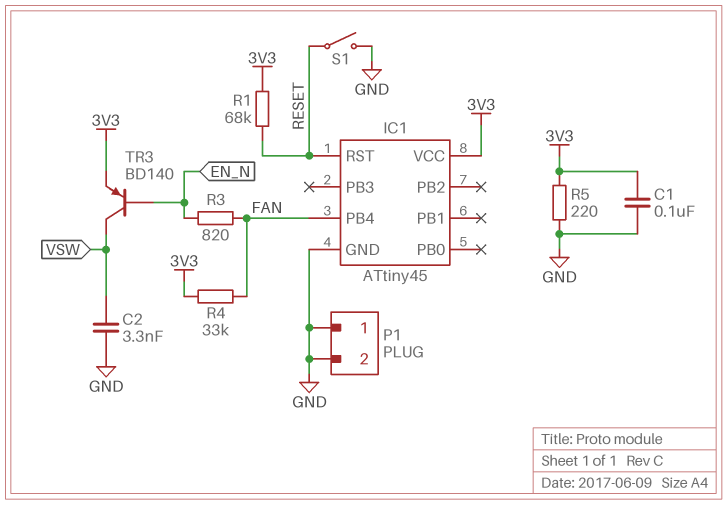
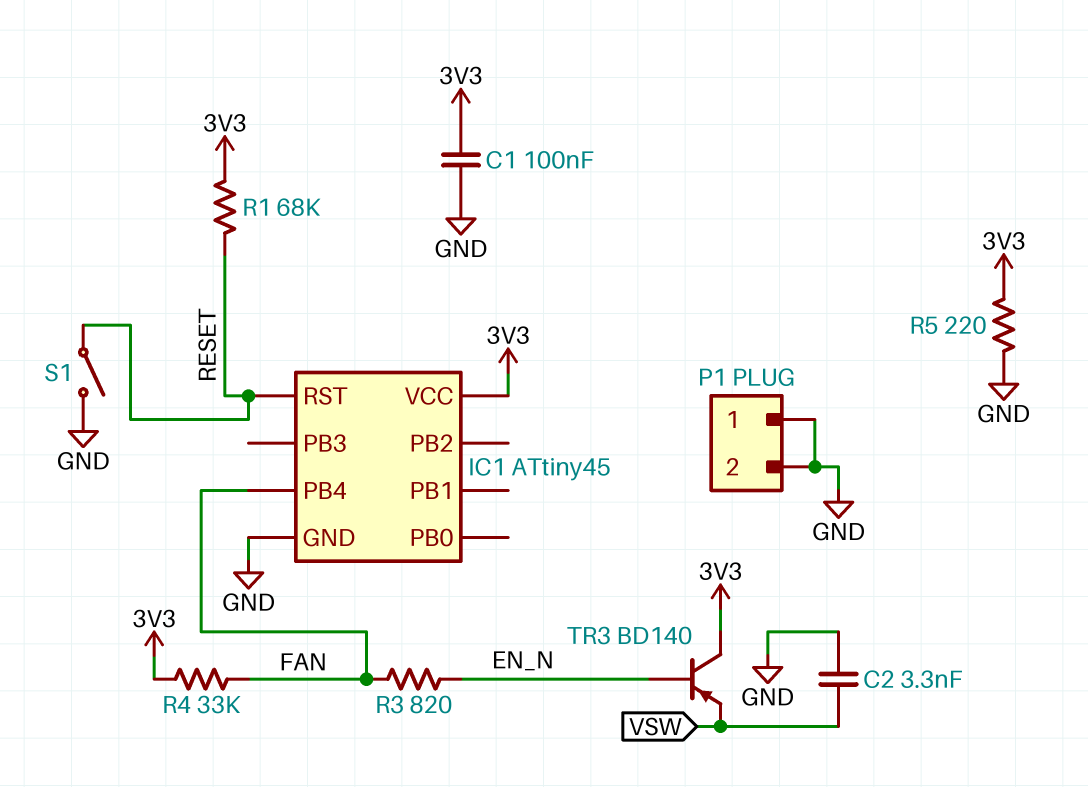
TR3: PNP BD140 (B EN_N, C VSW, E 3V3) -> PNP BD140 (B EN_N, C 3V3, E VSW)

